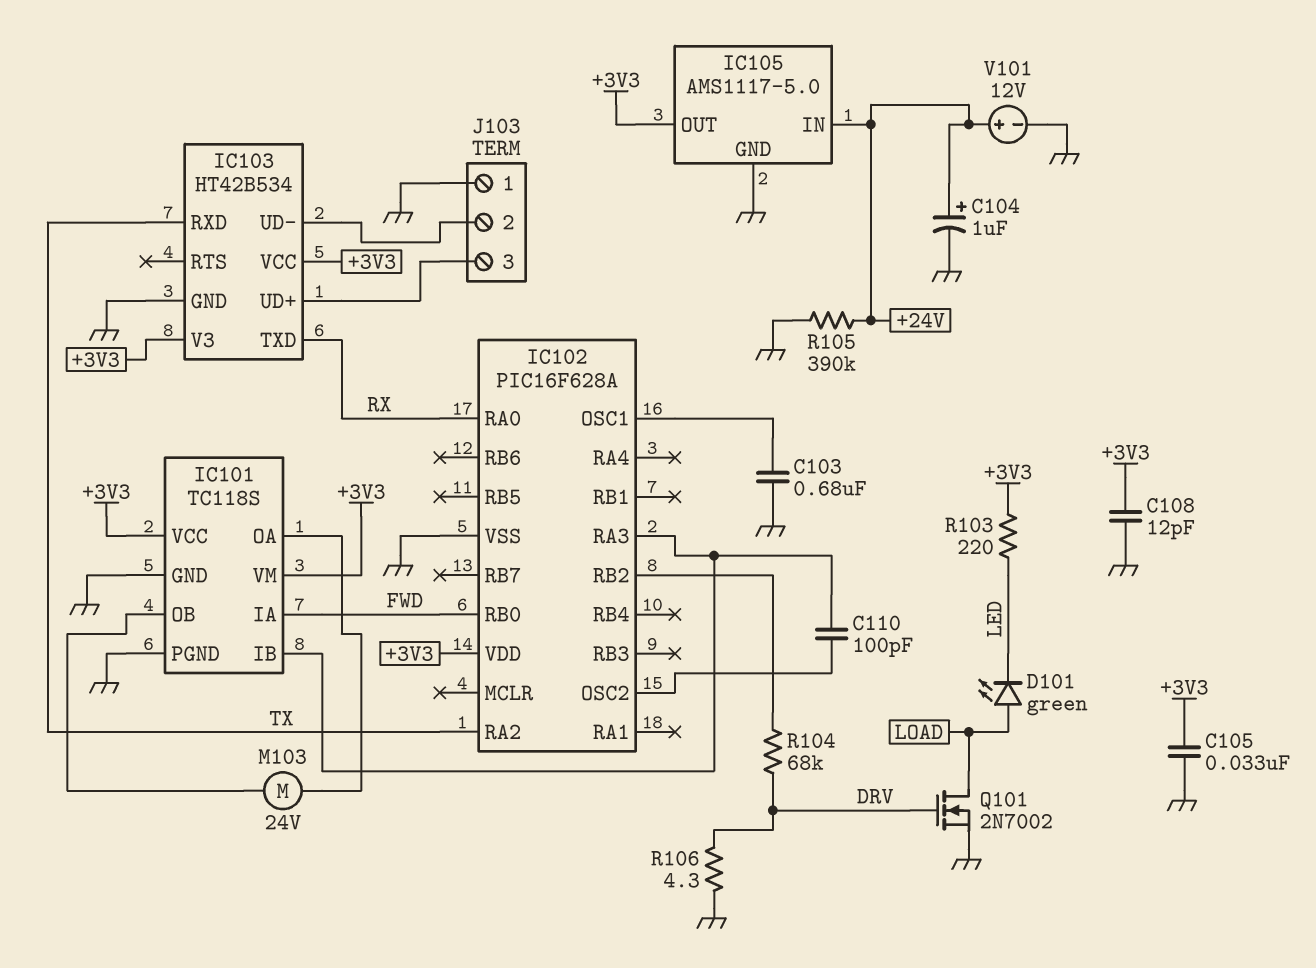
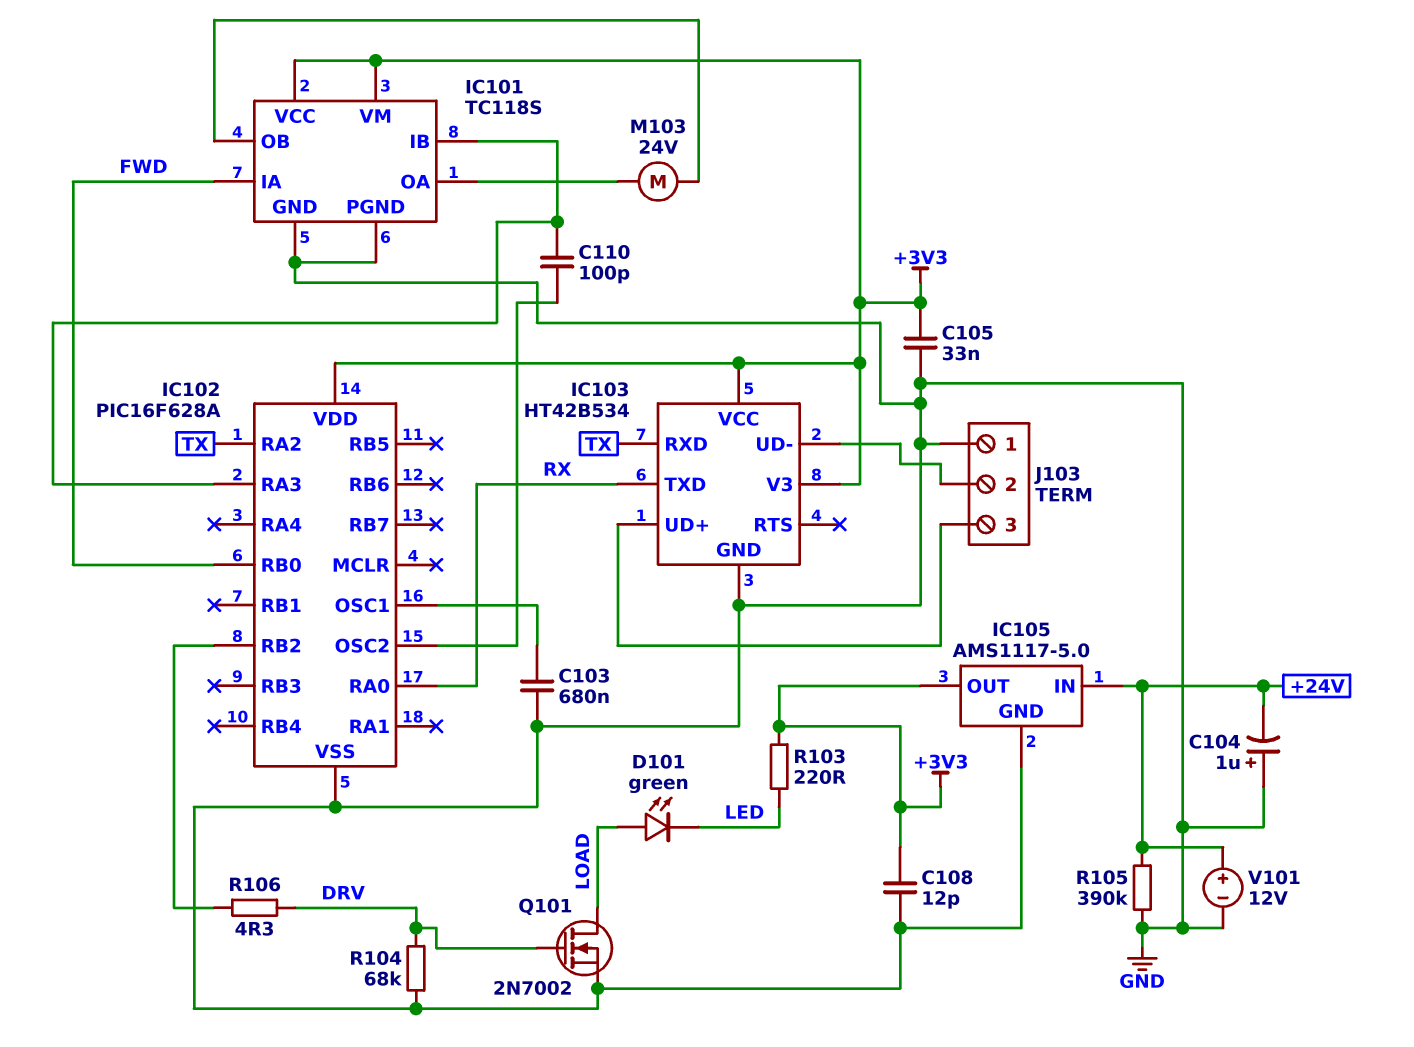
C104: 1uF (plus +24V, minus GND) -> 1uF (plus GND, minus +24V)
R104: 68k (DRV, IC102/RB2) -> 68k (DRV, GND)
R106: 4.3 (DRV, GND) -> 4.3 (DRV, IC102/RB2)

